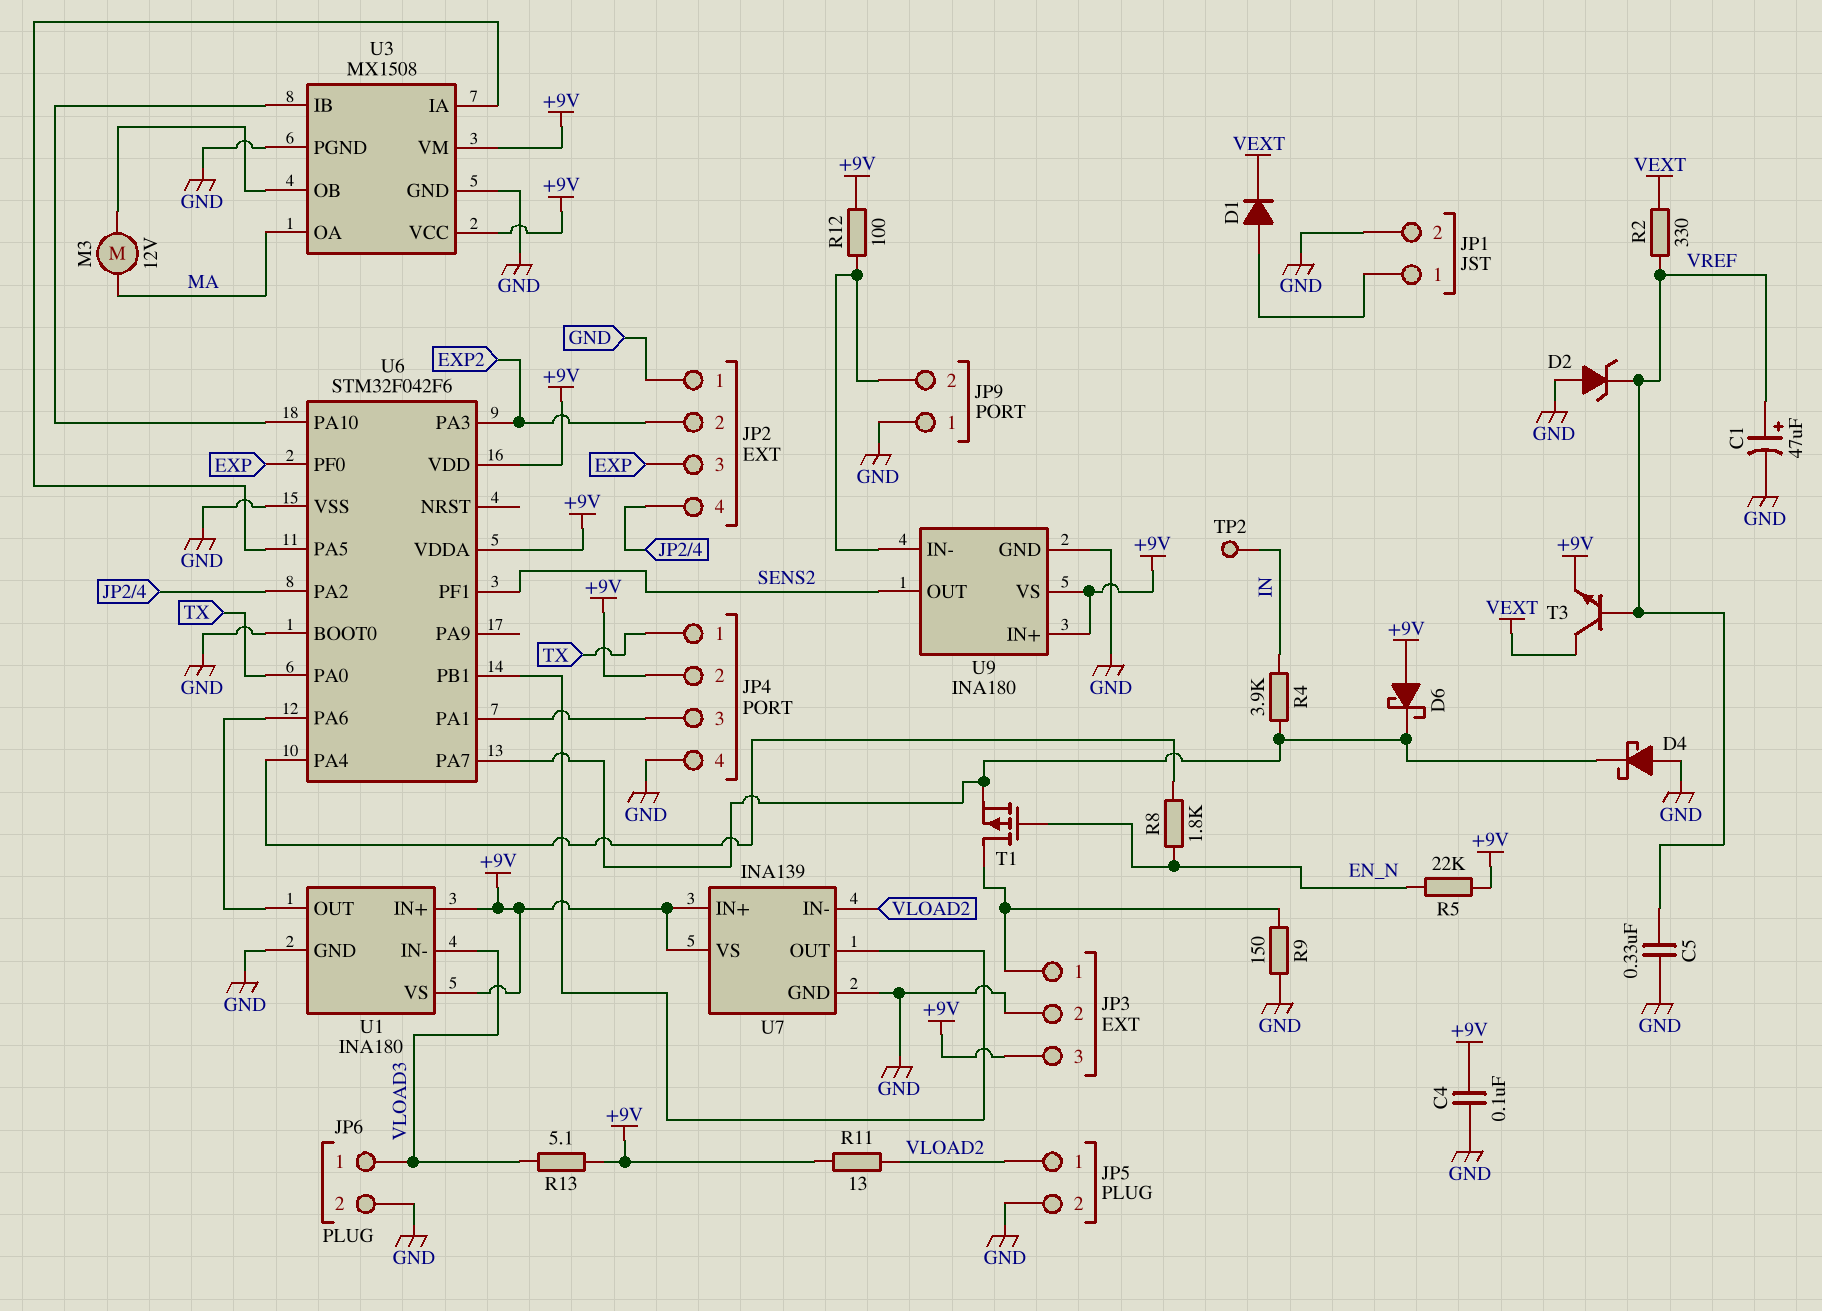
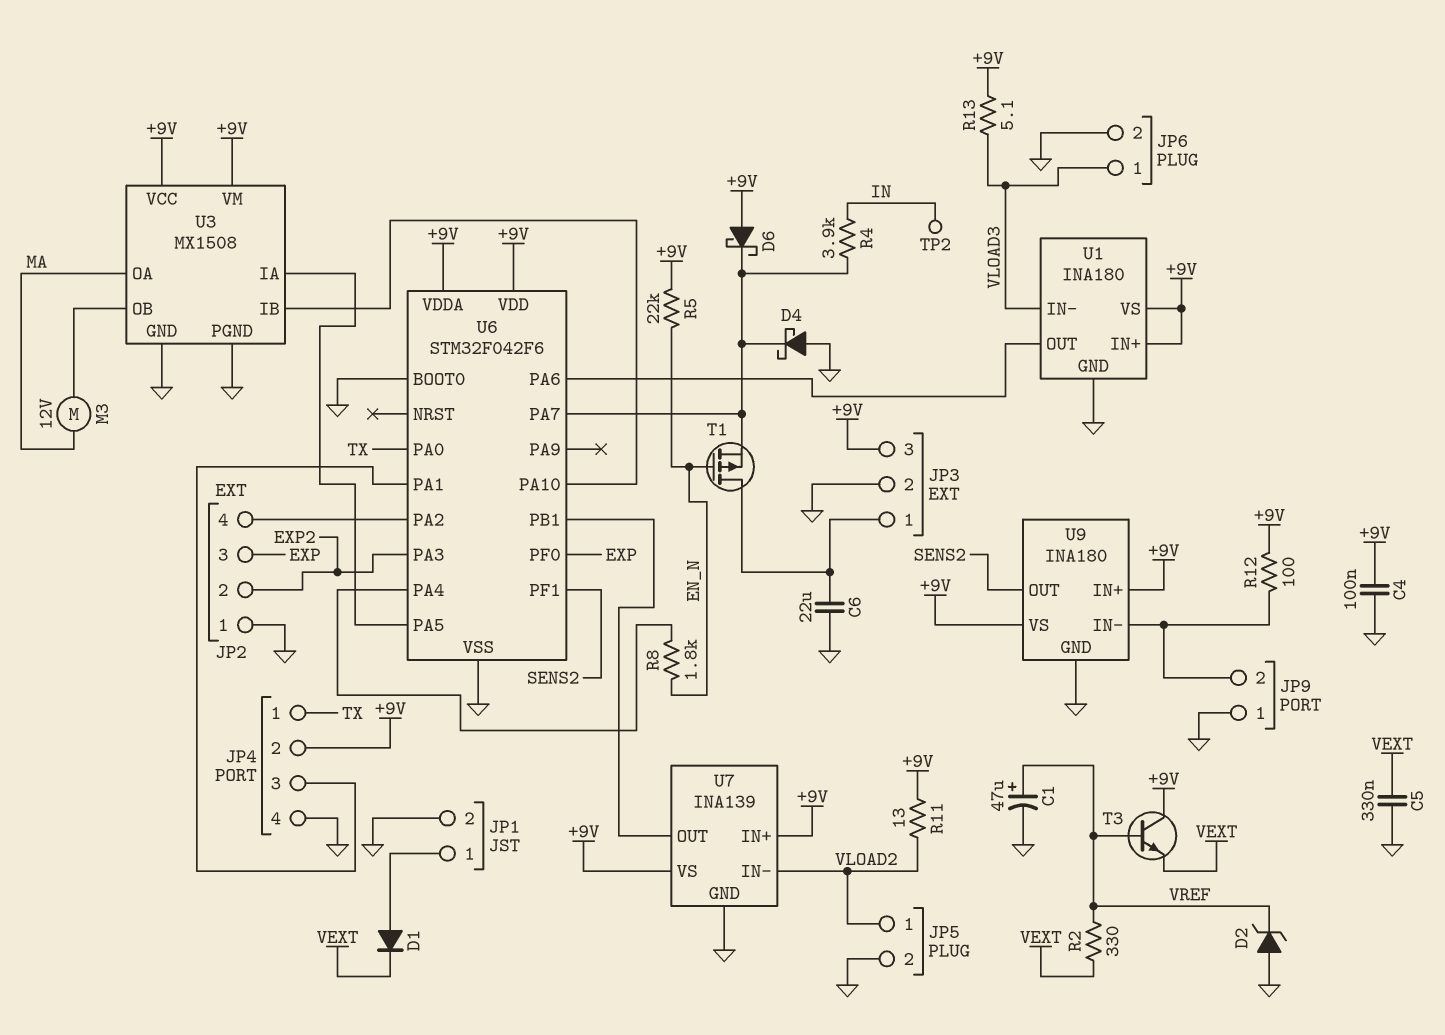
C5: 330nF (GND, VREF) -> 330nF (GND, VEXT)
C6: none -> 22uF (GND, JP3/1)
R9: 150 (GND, JP3/1) -> none
T3: NPN (B VREF, C VEXT, E +9V) -> NPN (B VREF, C +9V, E VEXT)

